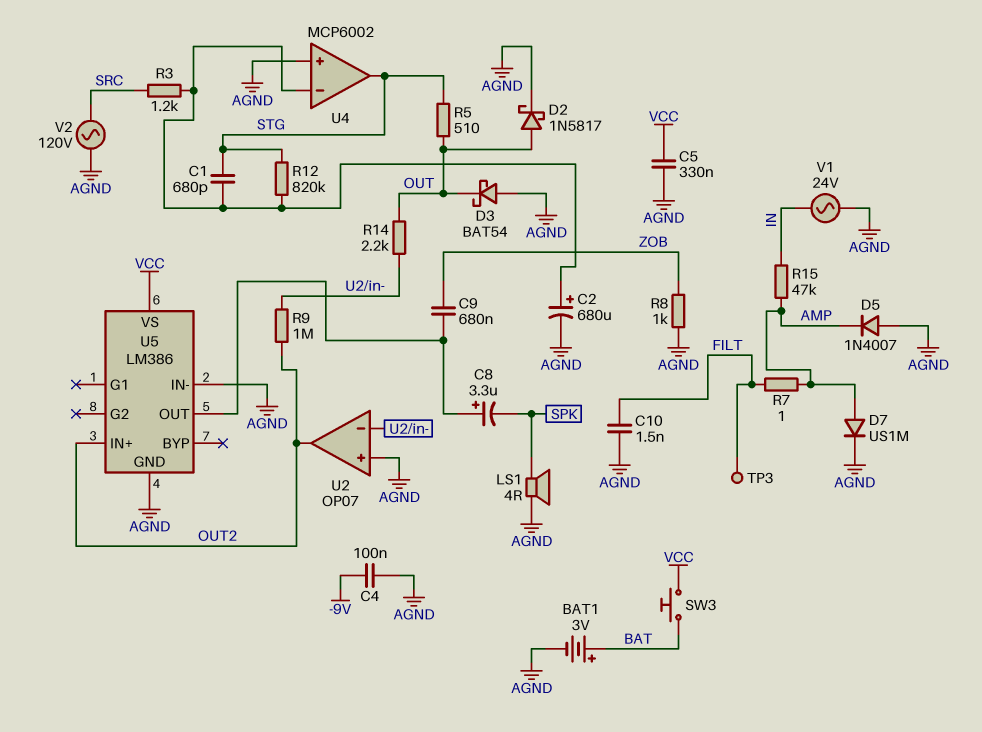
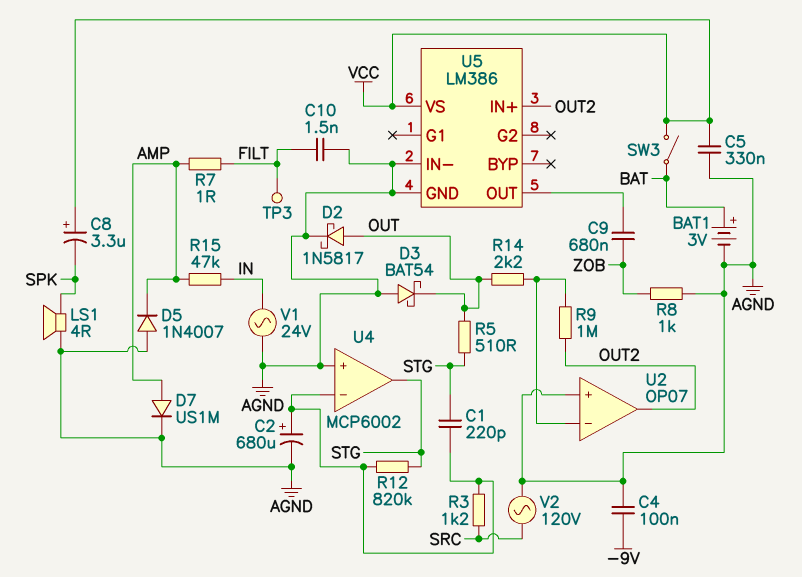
C1: 680pF (STG, U4/in-) -> 220pF (STG, U4/in-)
C8: 3.3uF (plus U5/OUT, minus SPK) -> 3.3uF (plus VCC, minus SPK)
SW3: button (BAT, VCC) -> switch (BAT, VCC)

